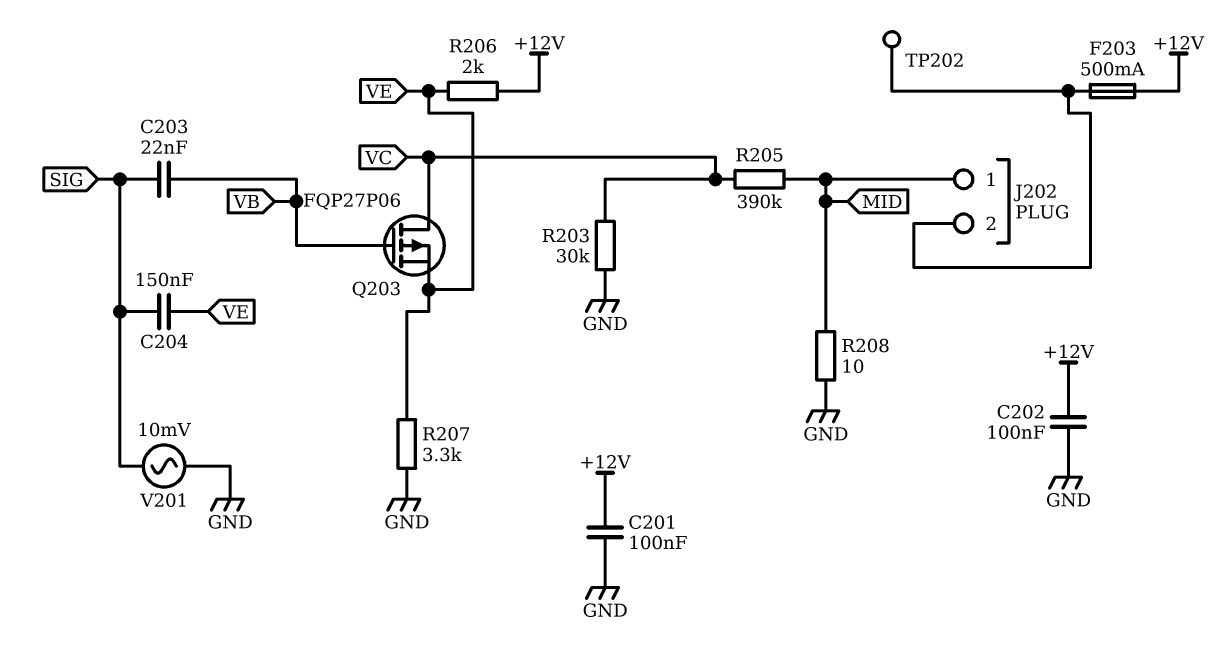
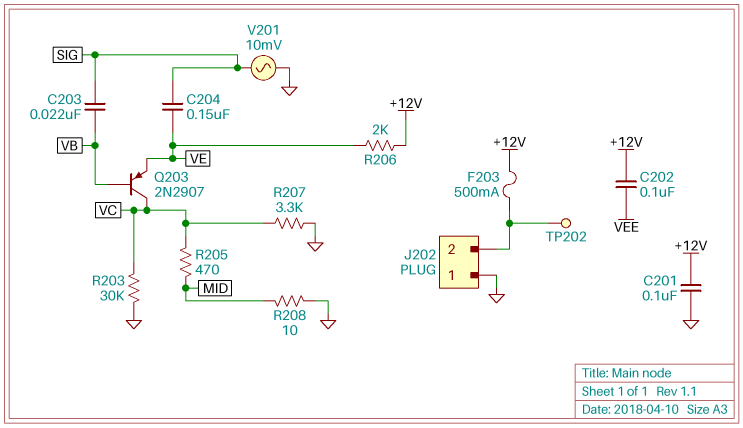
C202: 100nF (+12V, GND) -> 100nF (+12V, VEE)
J202 pin 1: MID -> GND
Q203: PMOS FQP27P06 (G VB, D VC, S VE) -> PNP 2N2907 (B VB, C VC, E VE)
R205: 390k (MID, VC) -> 470 (MID, VC)
R207: 3.3k (GND, VE) -> 3.3k (GND, VC)

